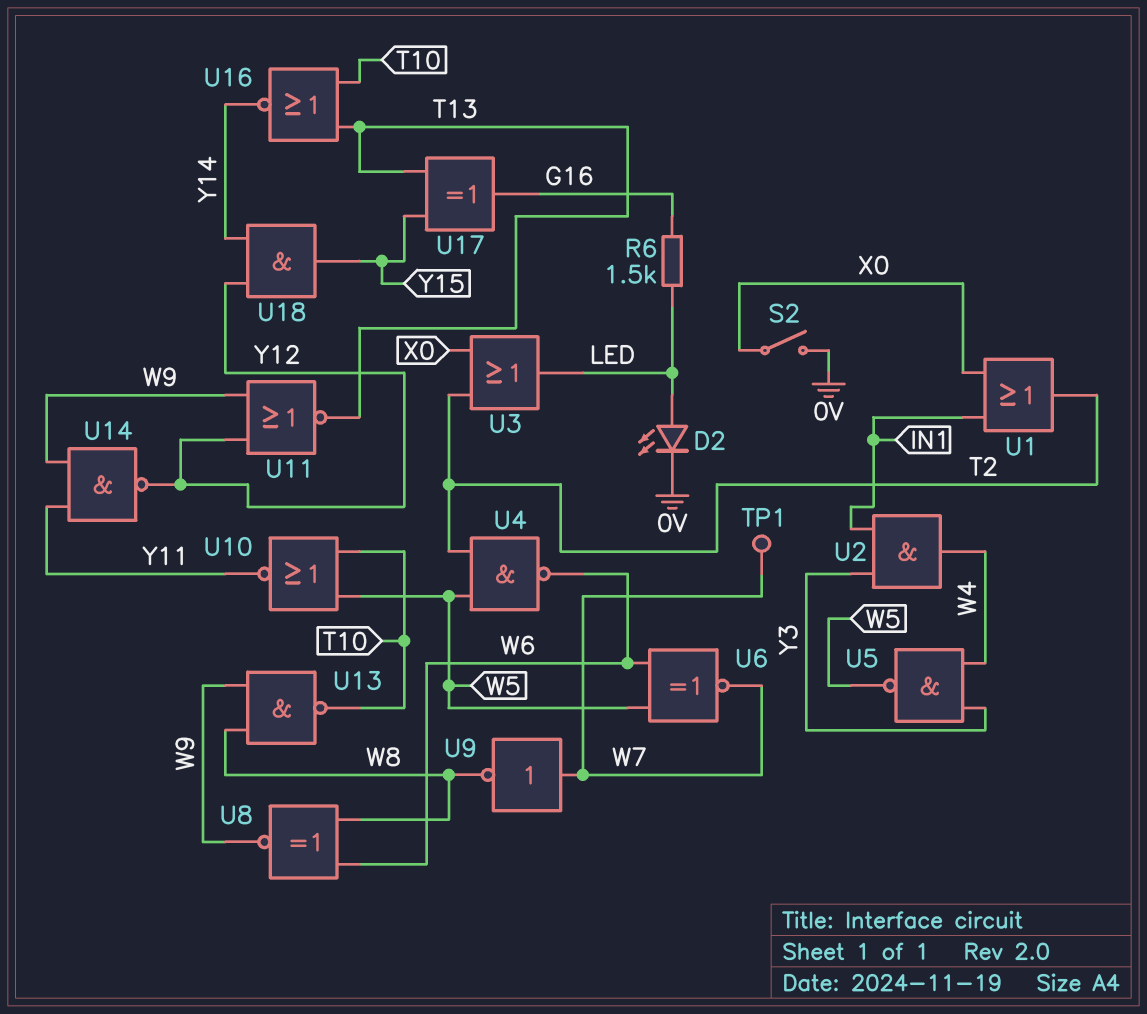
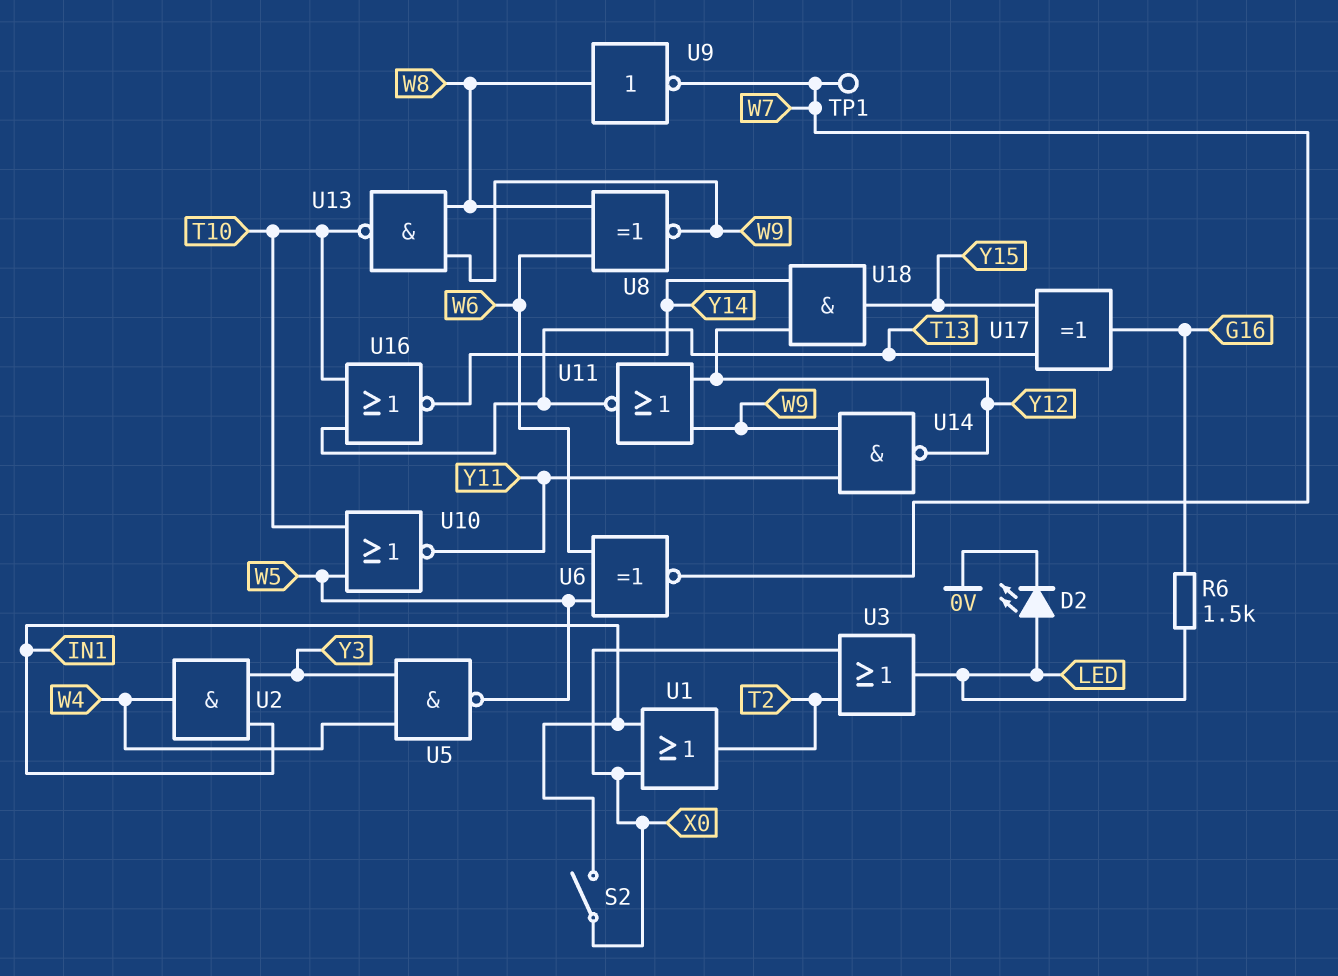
S2: switch (0V, X0) -> switch (IN1, X0)
U4: NAND (in T2, in W5, out W6) -> none
U9: NOT (in W7, out W8) -> NOT (in W8, out W7)

